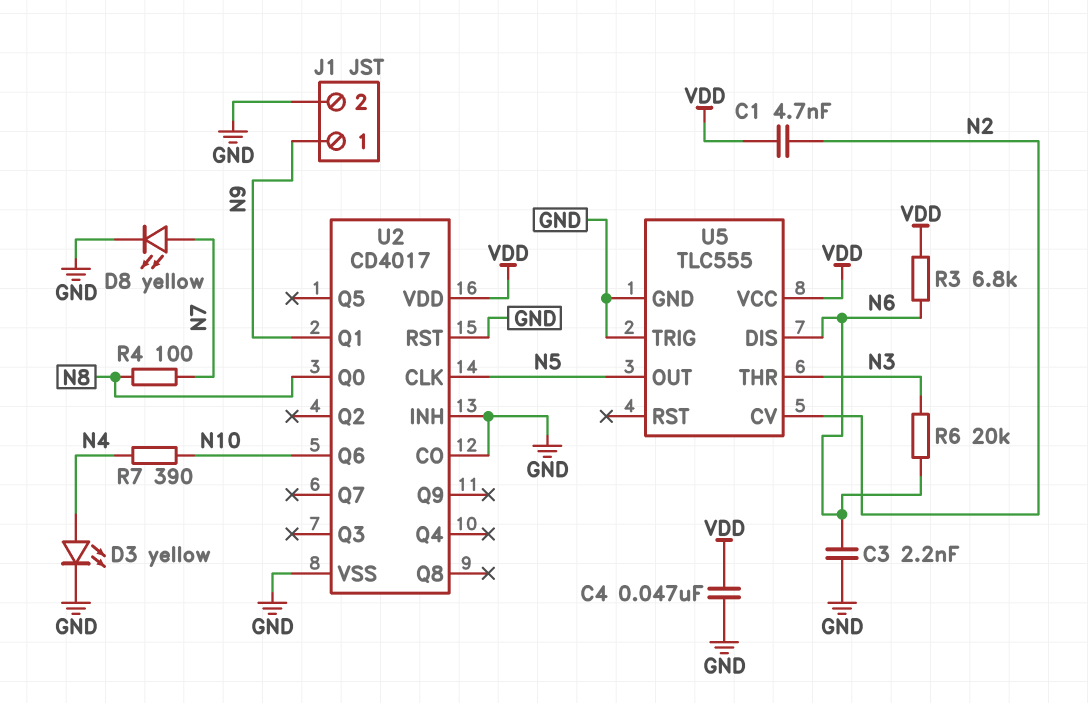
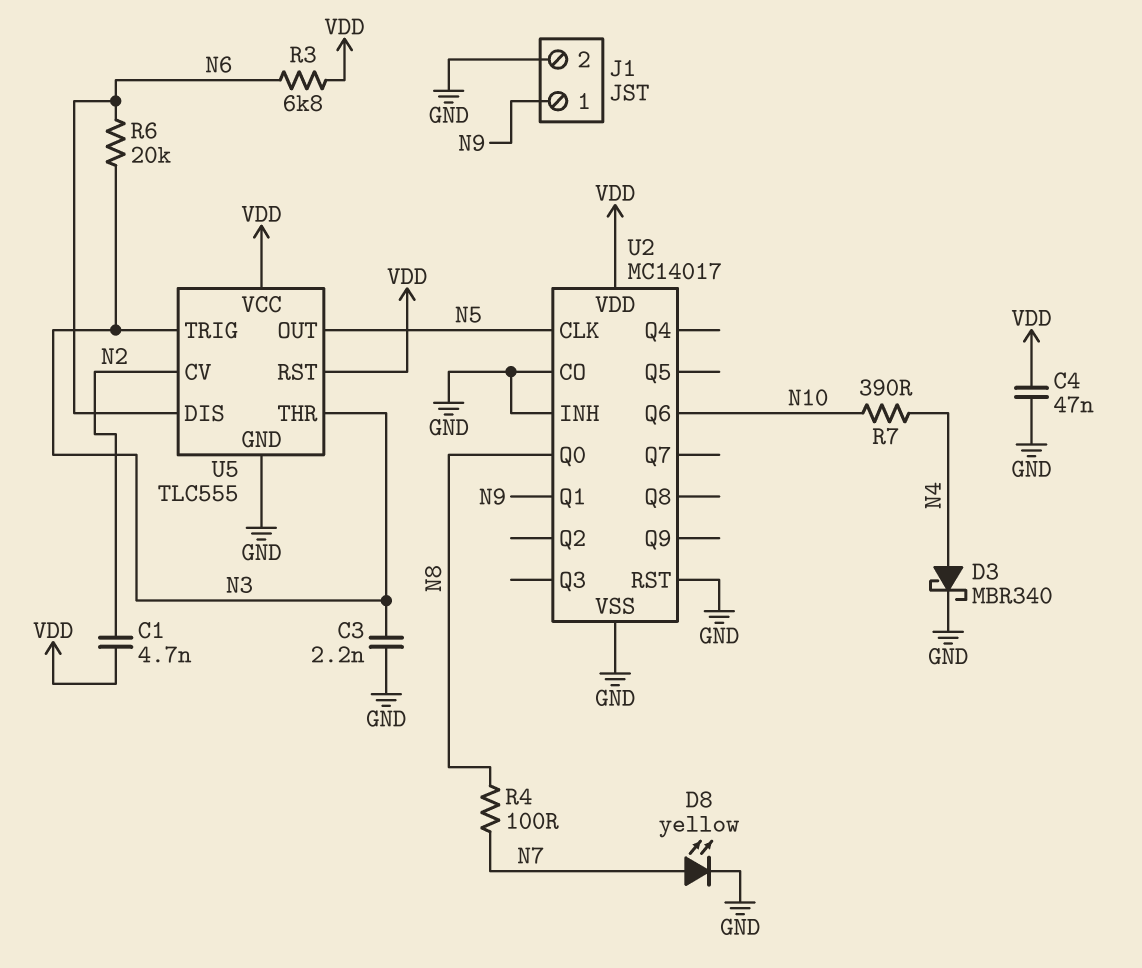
C3: 2.2nF (GND, N6) -> 2.2nF (GND, N3)
D3: LED yellow (A N4, K GND) -> schottky MBR340 (A N4, K GND)
U2: CD4017 -> MC14017
U5 pin RST: none -> VDD
U5 pin TRIG: GND -> N3

